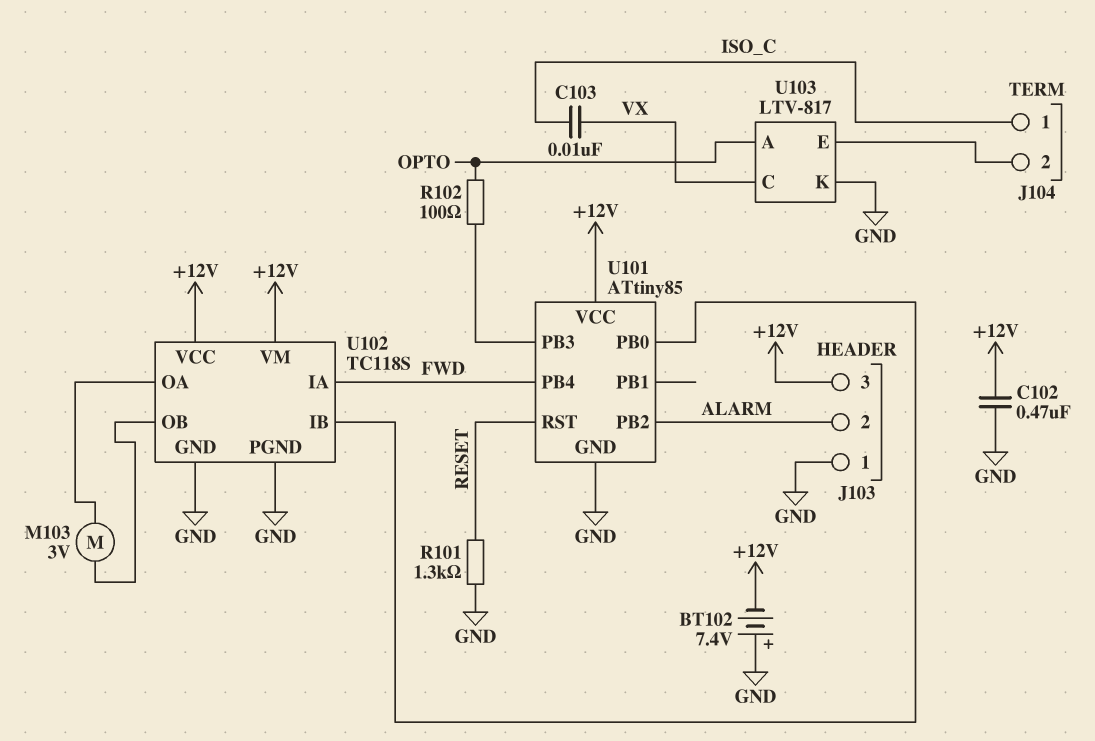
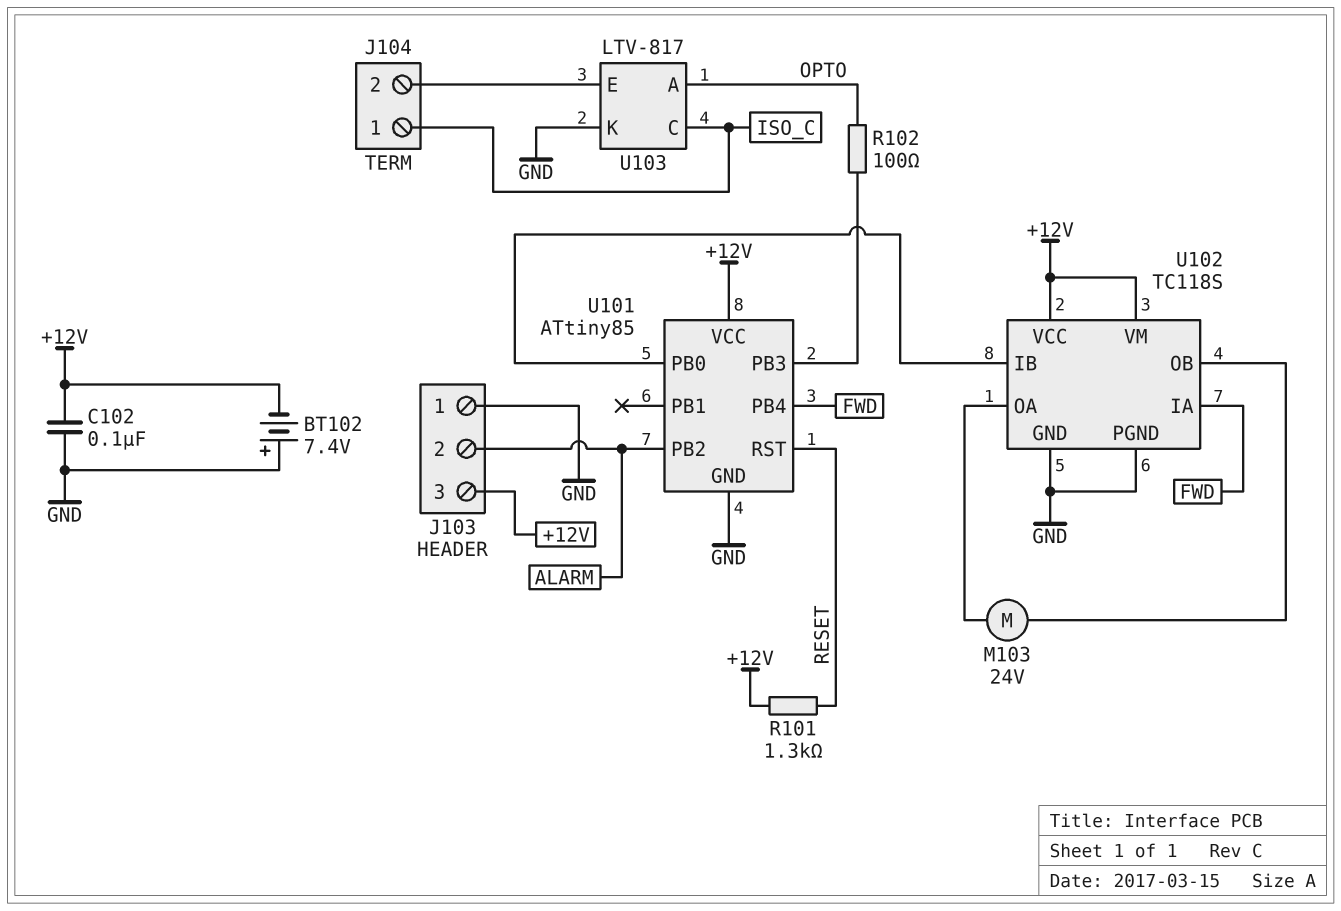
C102: 470nF (+12V, GND) -> 100nF (+12V, GND)
C103: 10nF (ISO_C, VX) -> none
M103: motor 3V (U102/OA, U102/OB) -> motor 24V (U102/OA, U102/OB)
R101: 1.3k (GND, RESET) -> 1.3k (+12V, RESET)
U103 pin C: VX -> ISO_C

